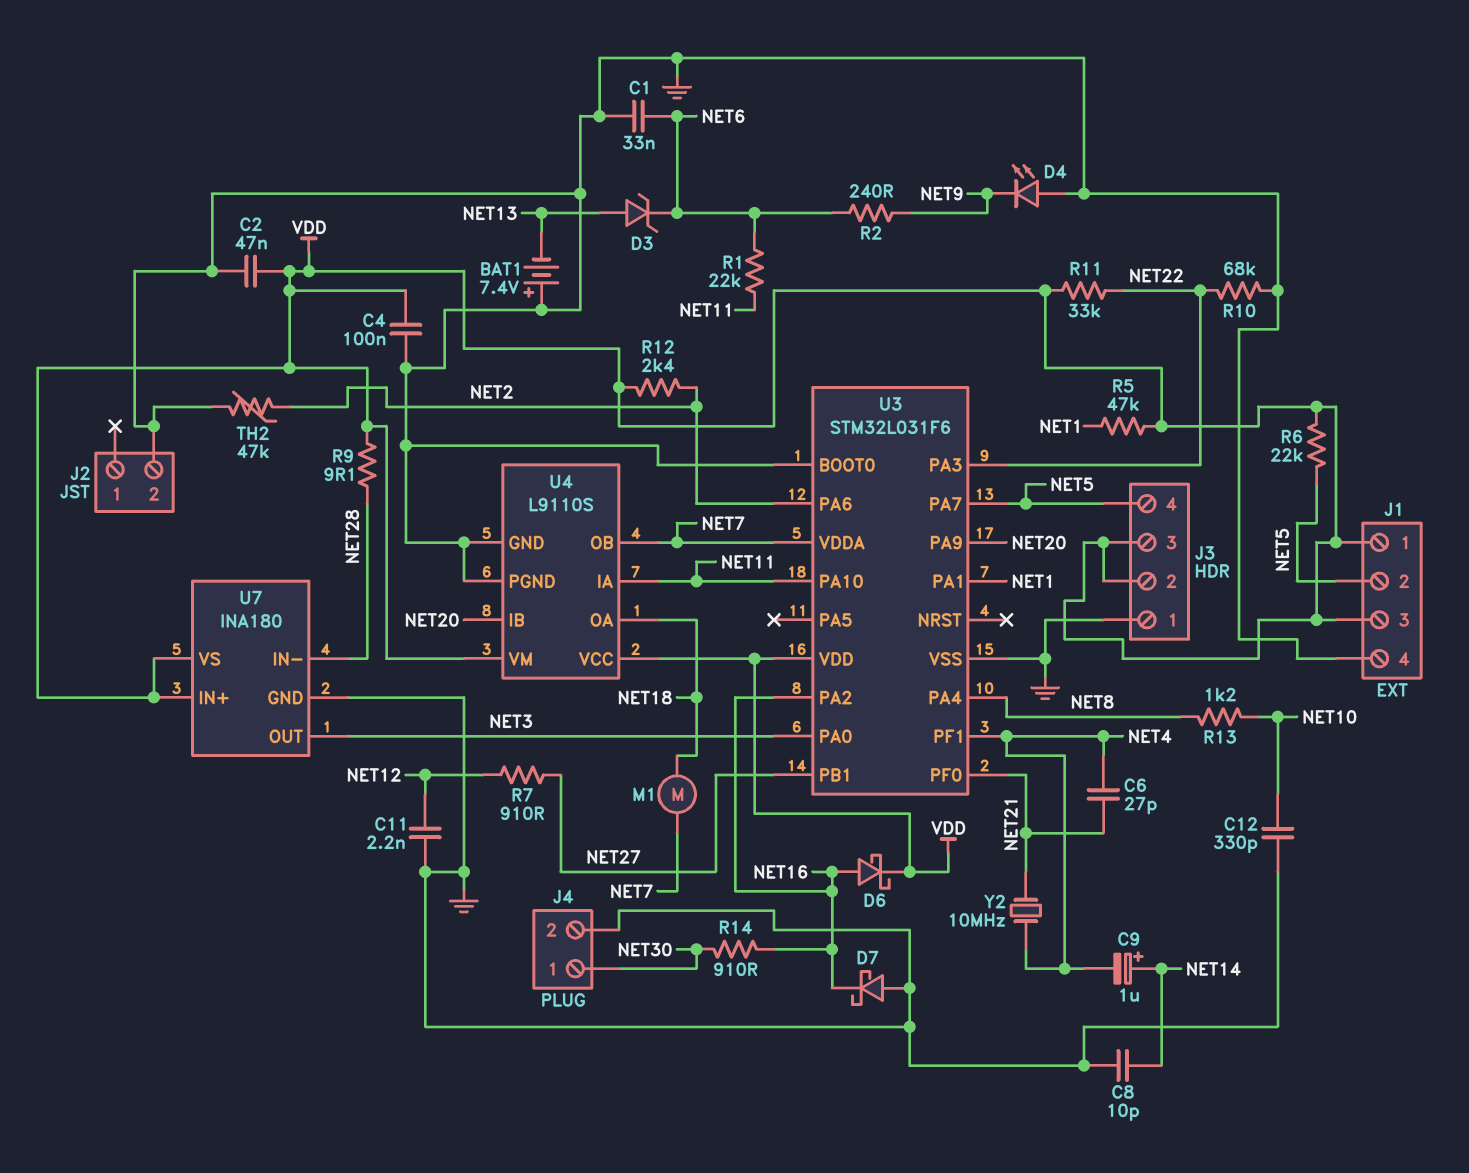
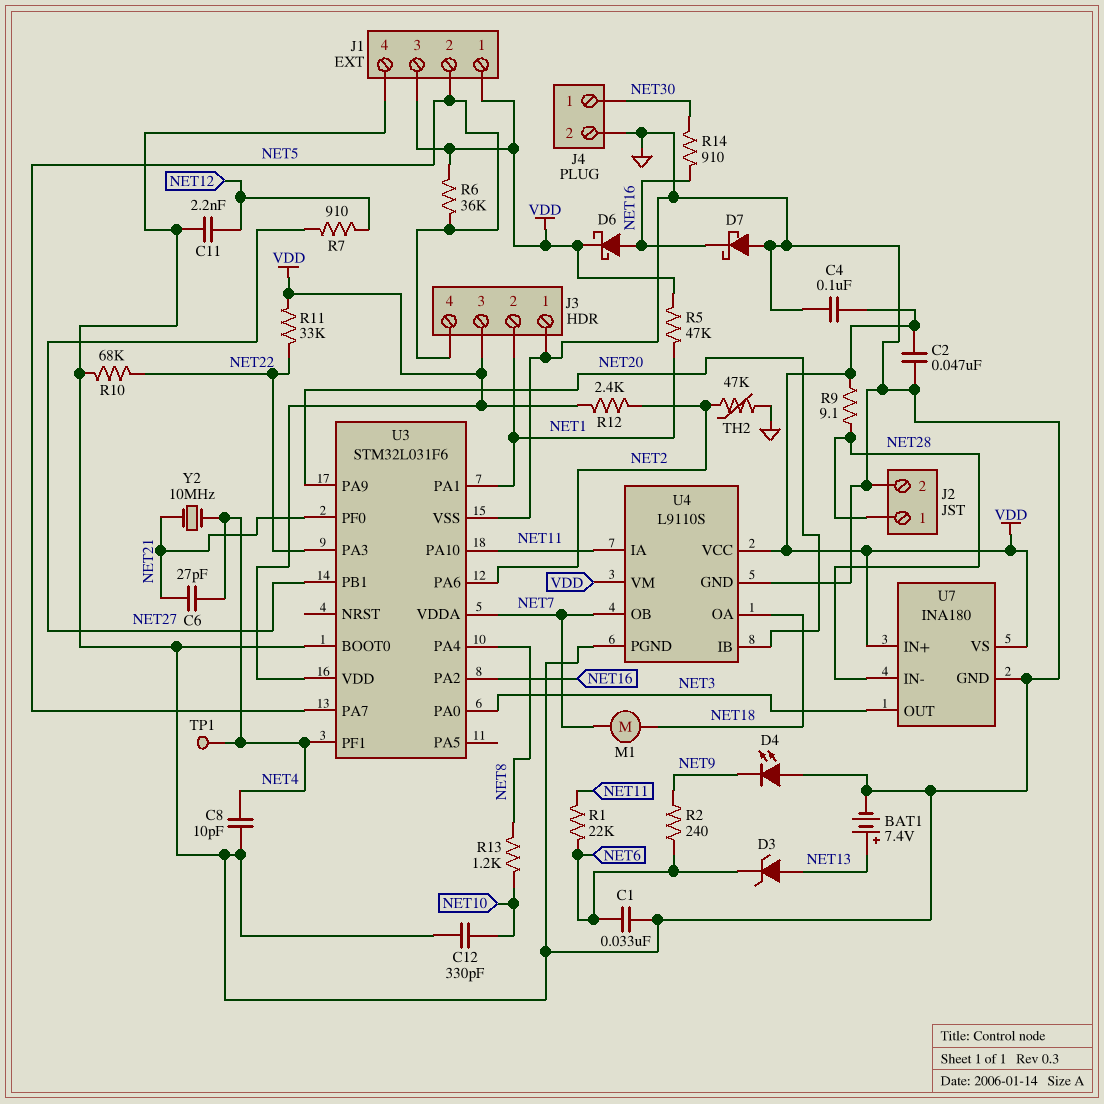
BAT1: 7.4V (plus GND, minus NET13) -> 7.4V (plus NET13, minus GND)
C8: 10pF (GND, NET14) -> 10pF (GND, NET4)
C9: 1uF (plus NET14, minus NET4) -> none
J2 pin 1: none -> NET28
J3 pin 2: VDD -> NET1
R6: 22k (NET5, VDD) -> 36k (NET5, VDD)
TP1: none -> test point (NET4)

